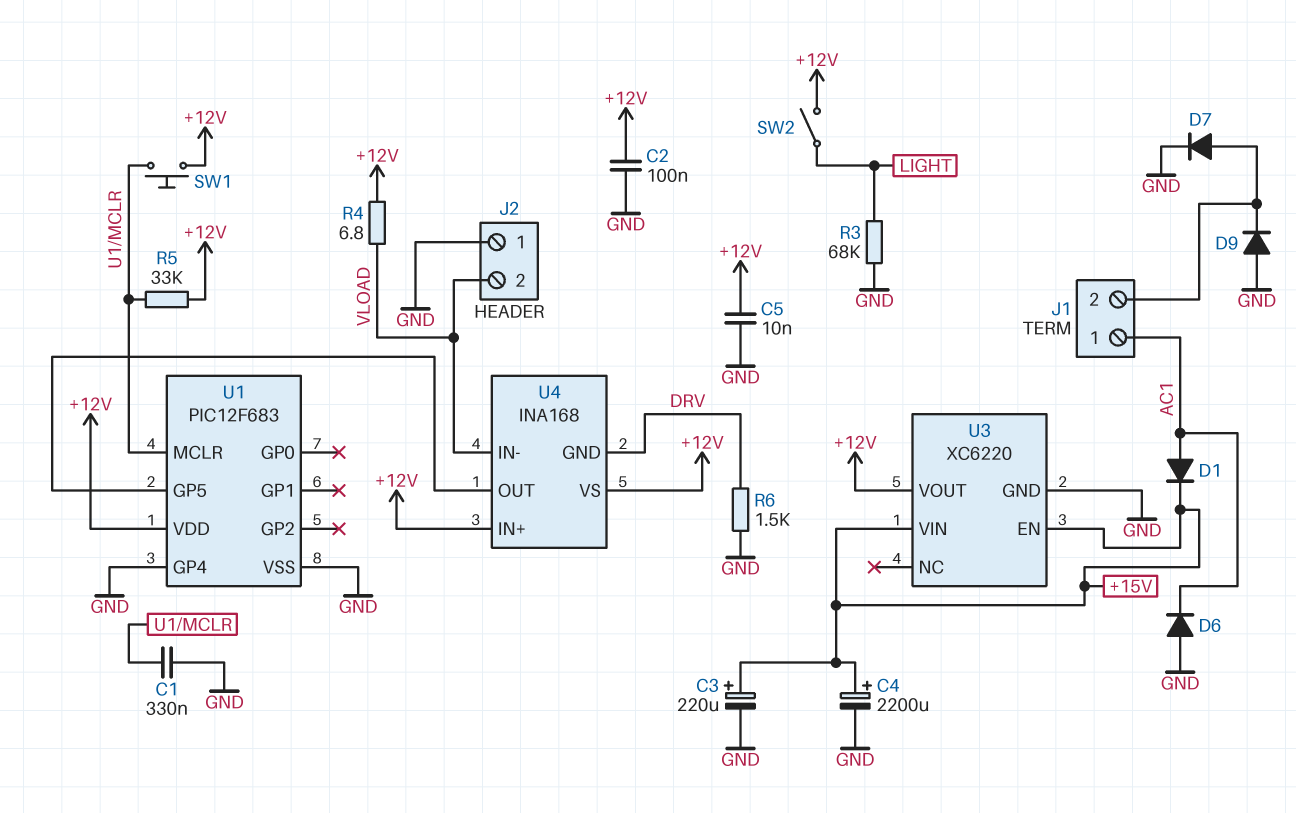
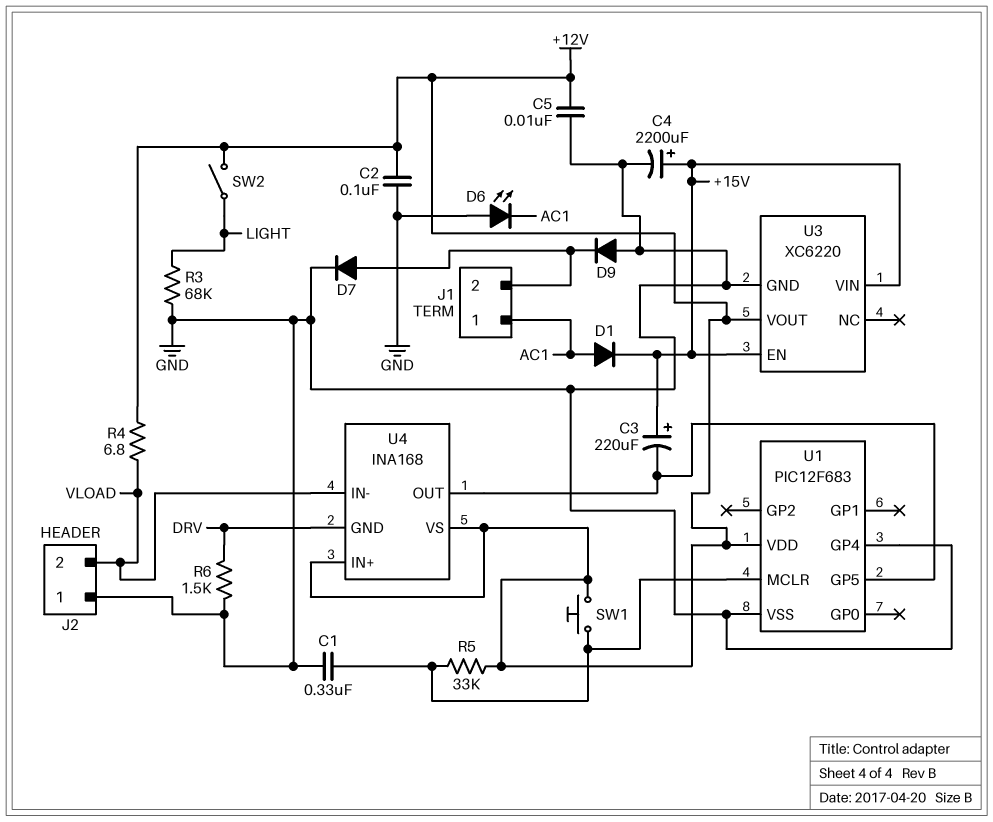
C3: 220uF (plus +15V, minus GND) -> 220uF (plus +15V, minus U1/GP5)
D6: diode (A GND, K AC1) -> LED (A GND, K AC1)

